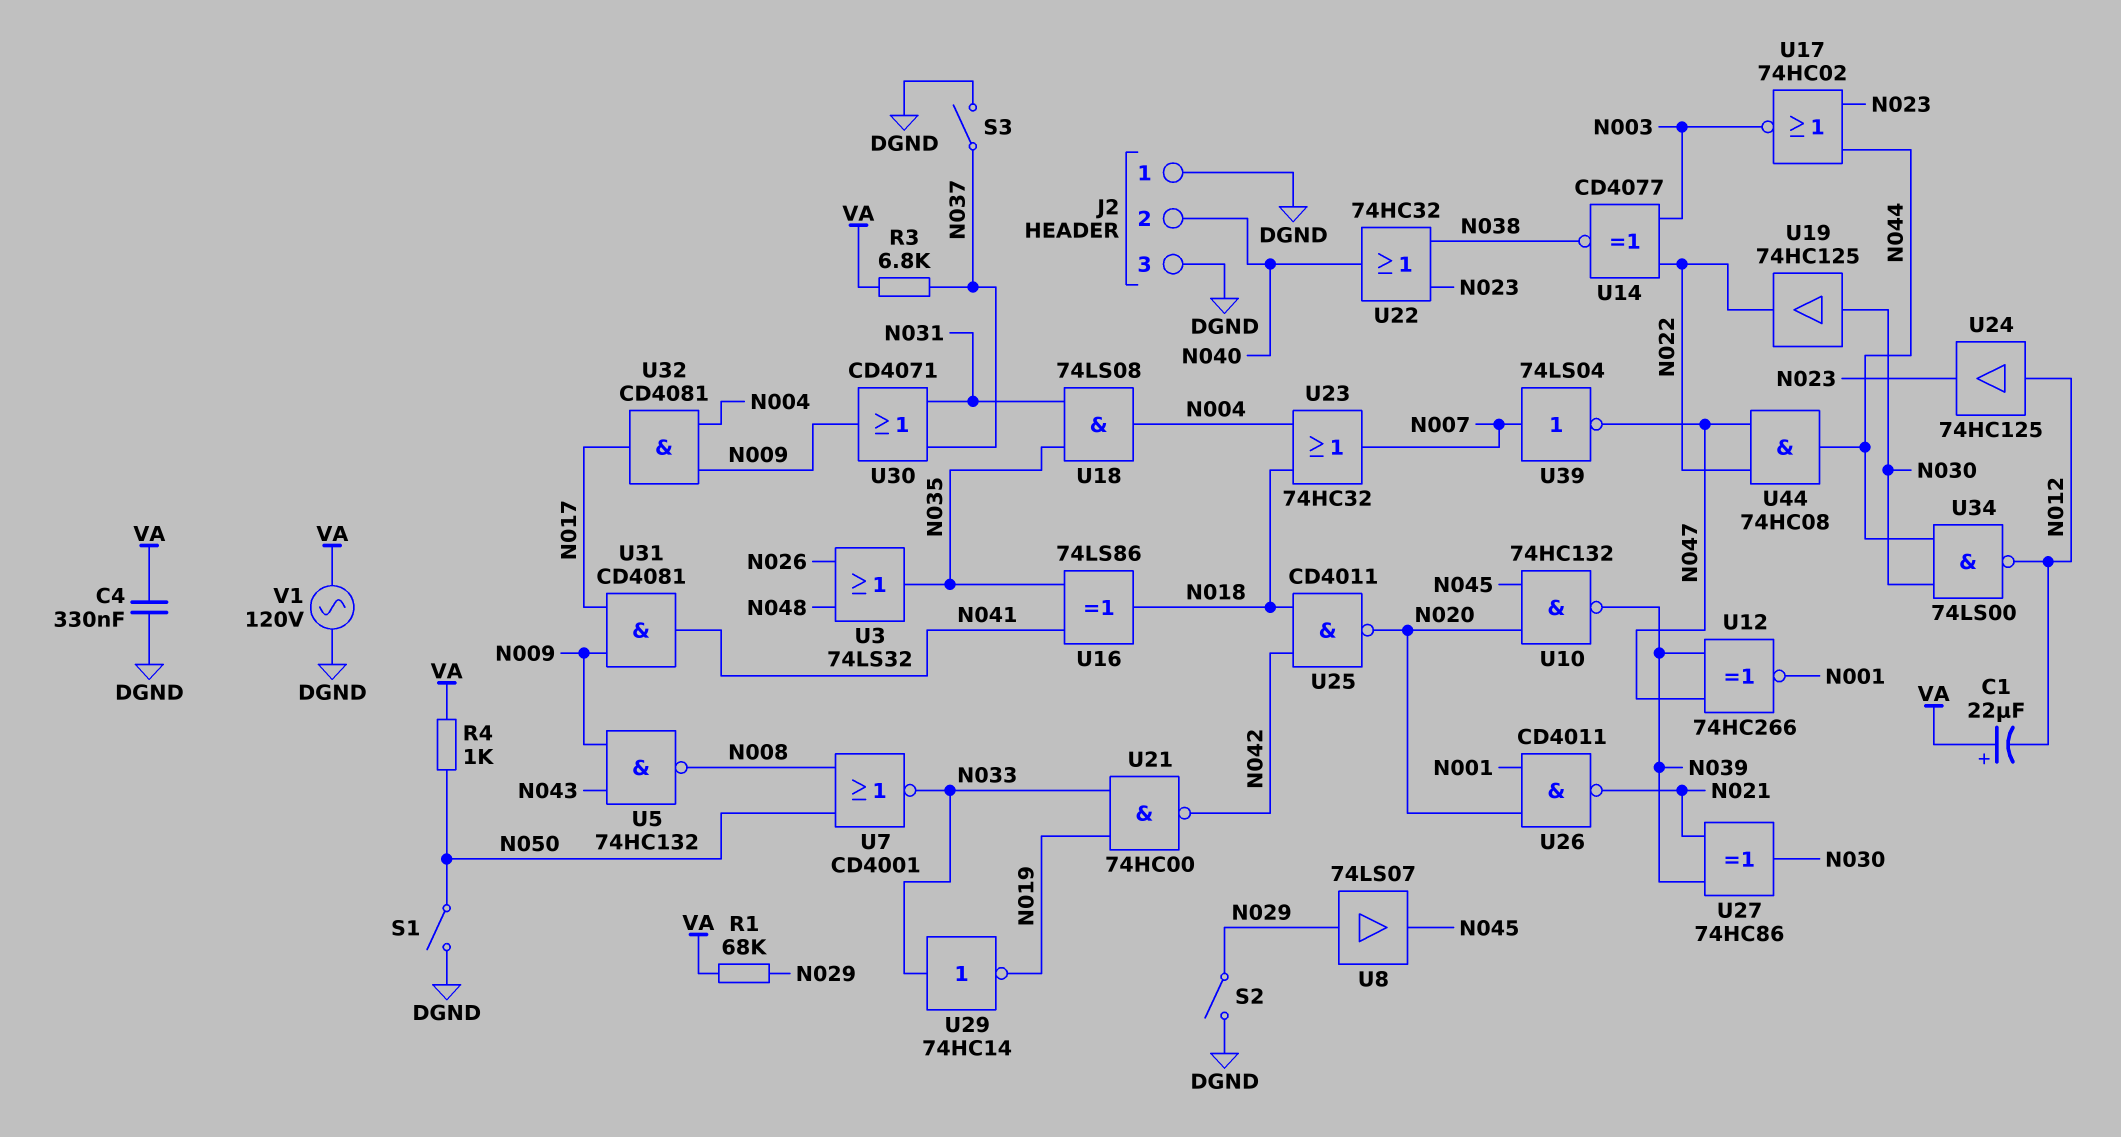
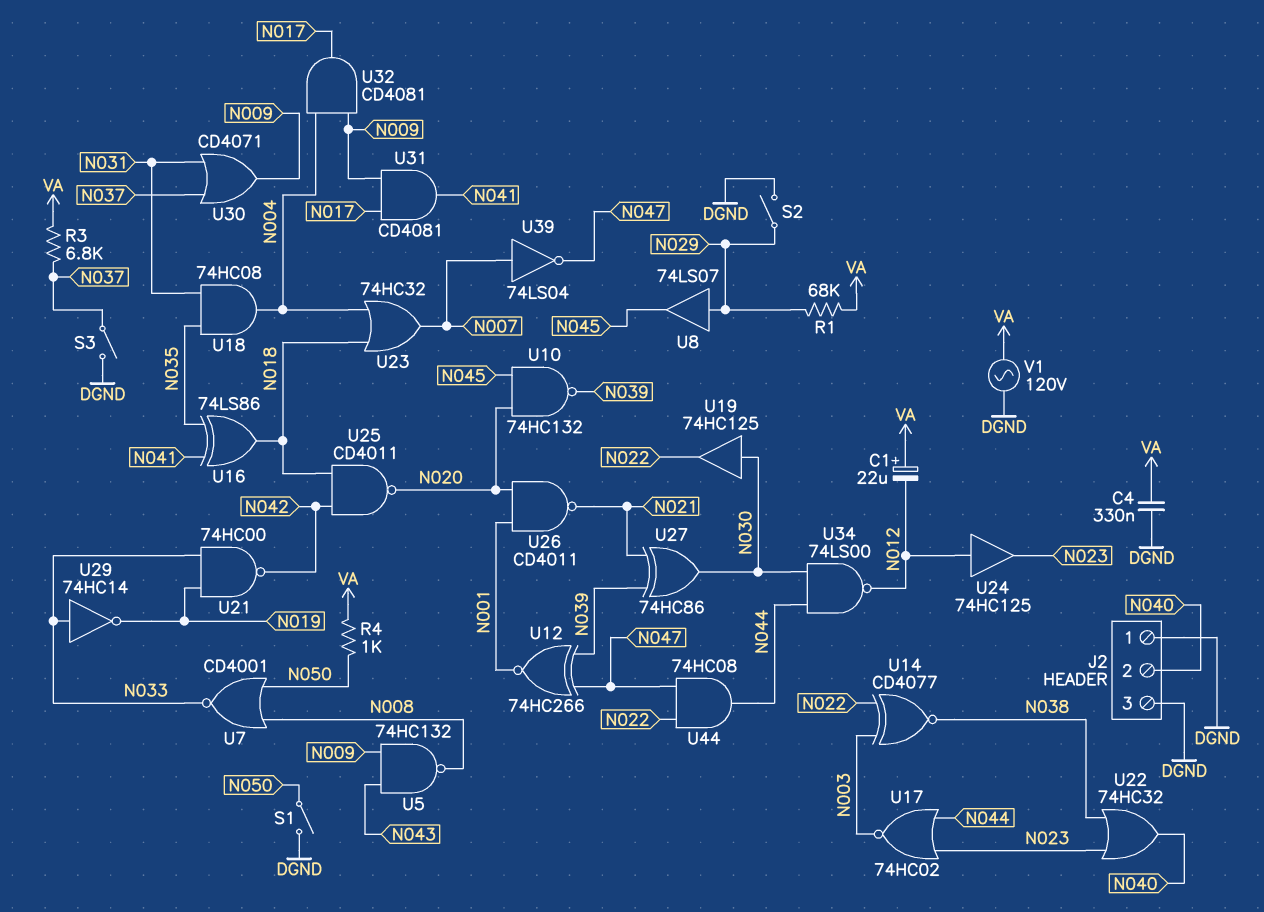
U3: OR 74LS32 (in N026, in N048, out N035) -> none
U18: AND 74LS08 (in N031, in N035, out N004) -> AND 74HC08 (in N031, in N035, out N004)

